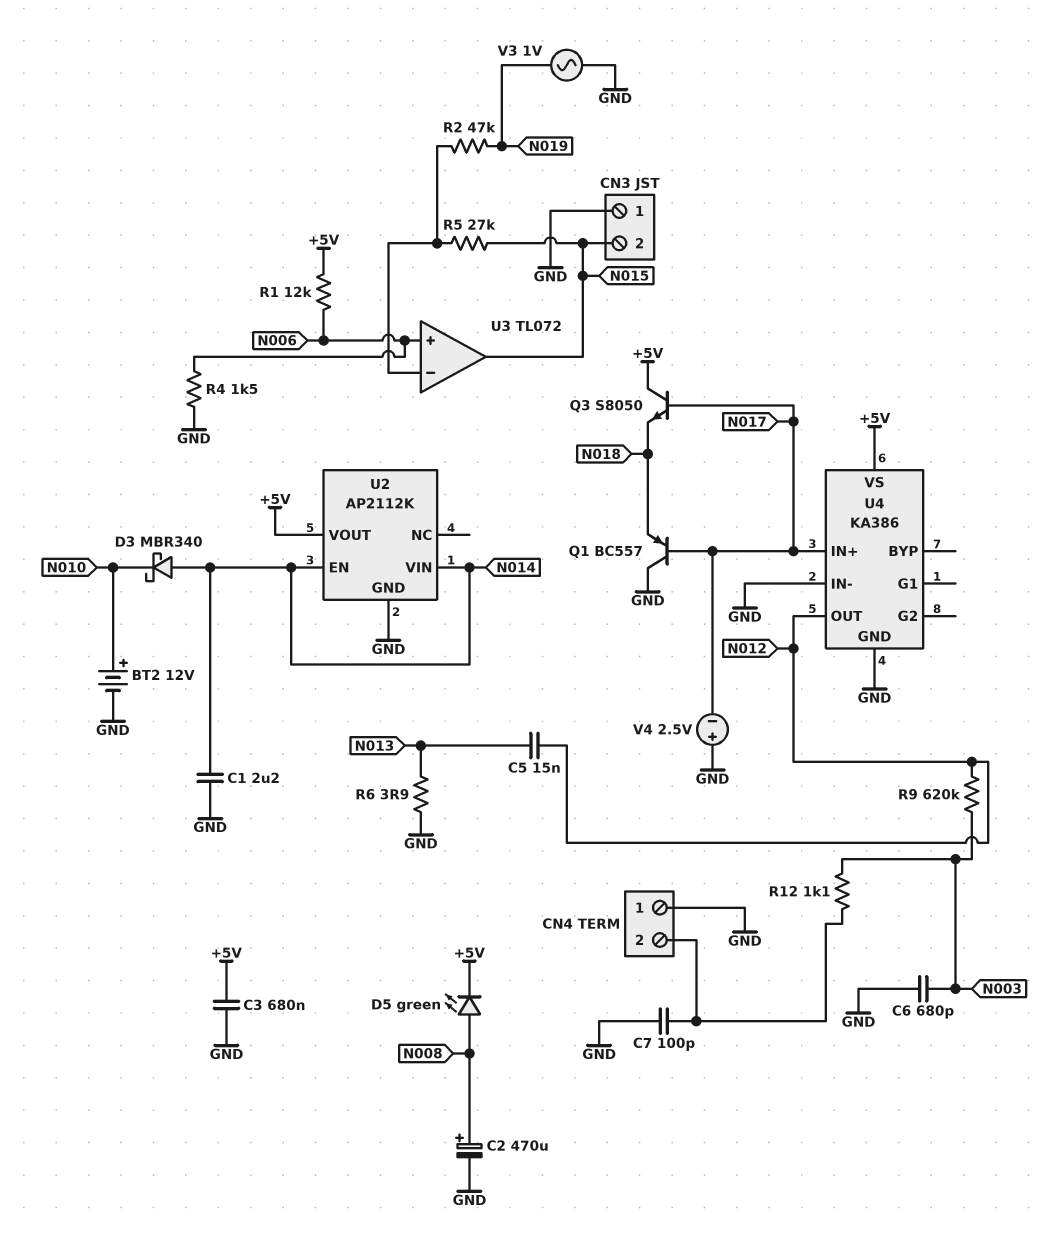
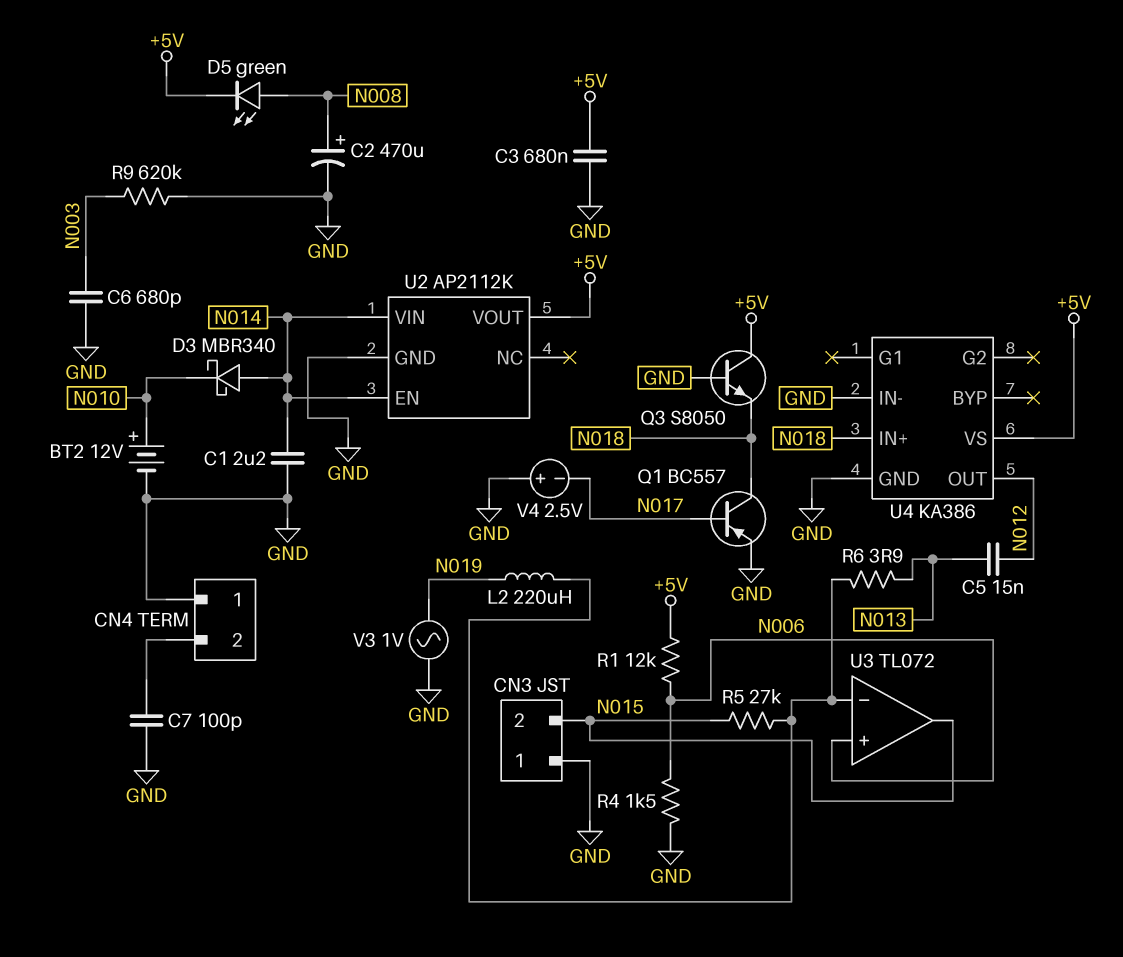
L2: none -> 220uH (N019, U3/in-)
Q1: PNP BC557 (B N017, C GND, E N018) -> PNP BC557 (B N017, C N018, E GND)
Q3: NPN S8050 (B N017, C +5V, E N018) -> NPN S8050 (B GND, C +5V, E N018)
R2: 47k (N019, U3/in-) -> none
R6: 3.9 (GND, N013) -> 3.9 (N013, U3/in-)
R9: 620k (N003, N012) -> 620k (GND, N003)
R12: 1.1k (CN4/2, N003) -> none
U4 pin IN+: N017 -> N018

